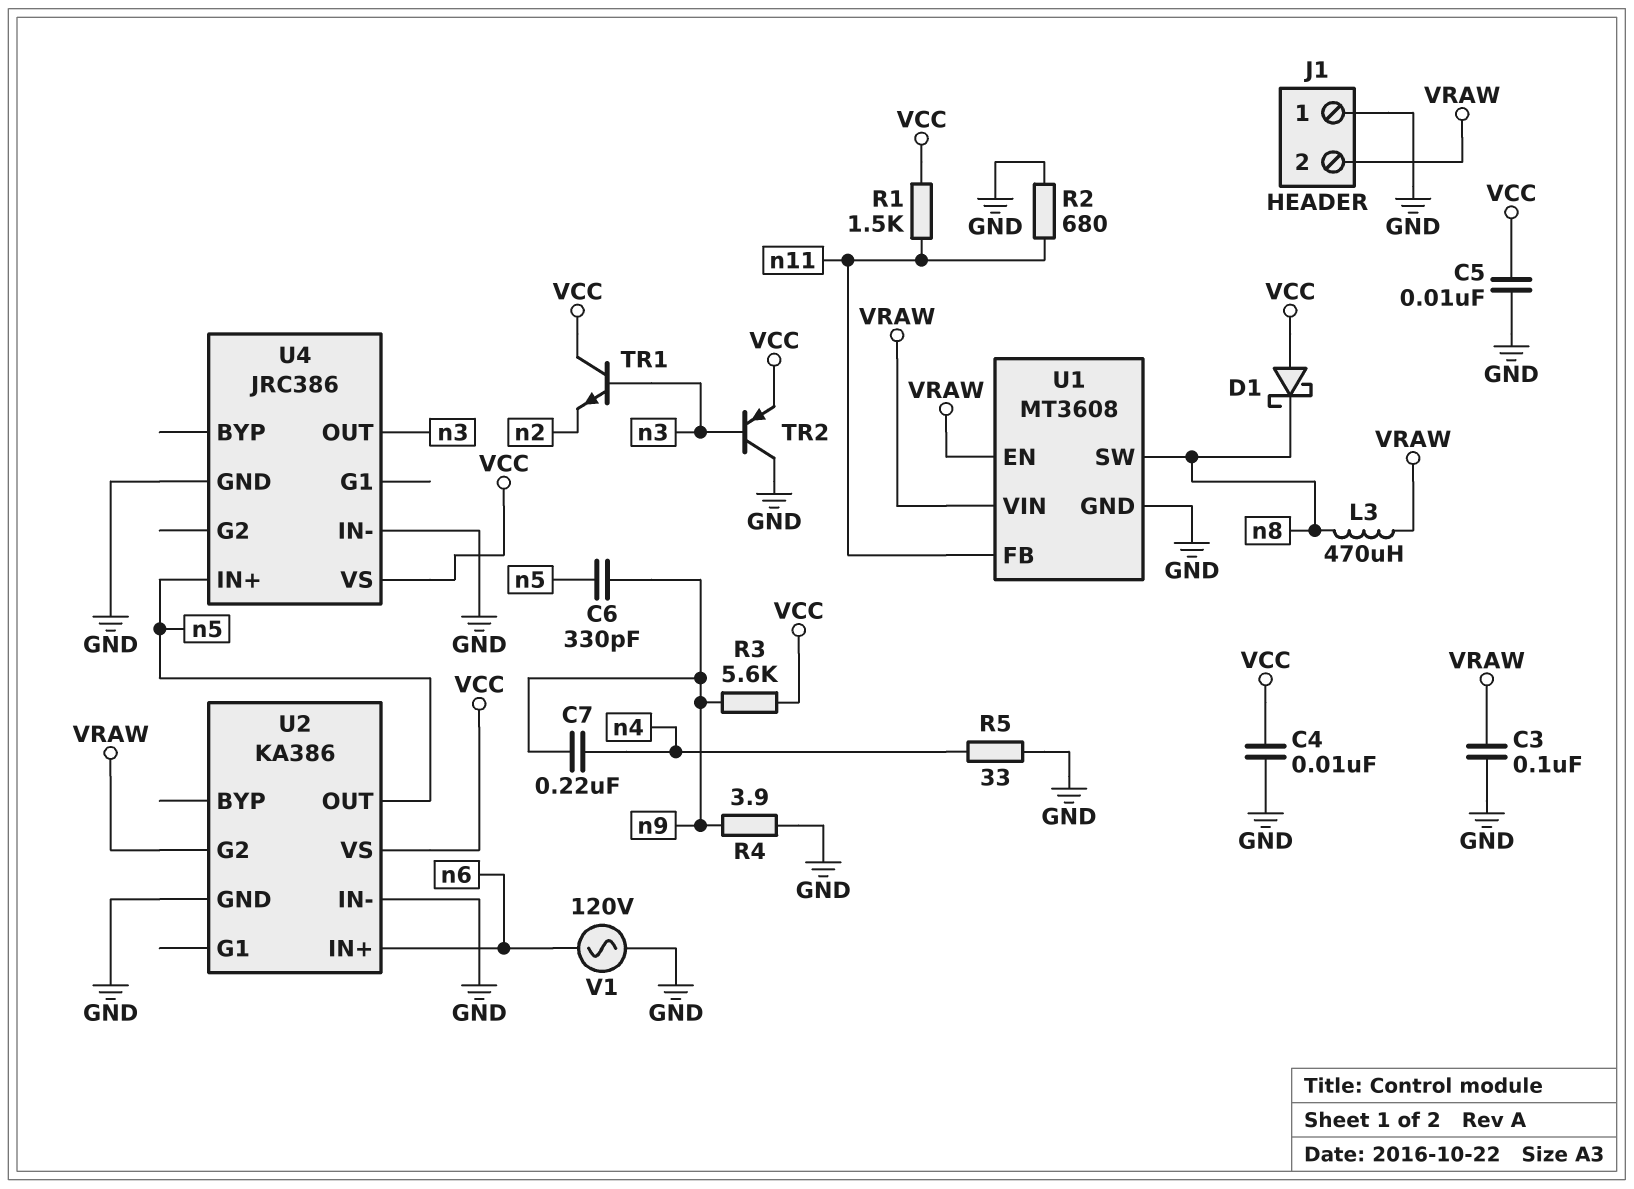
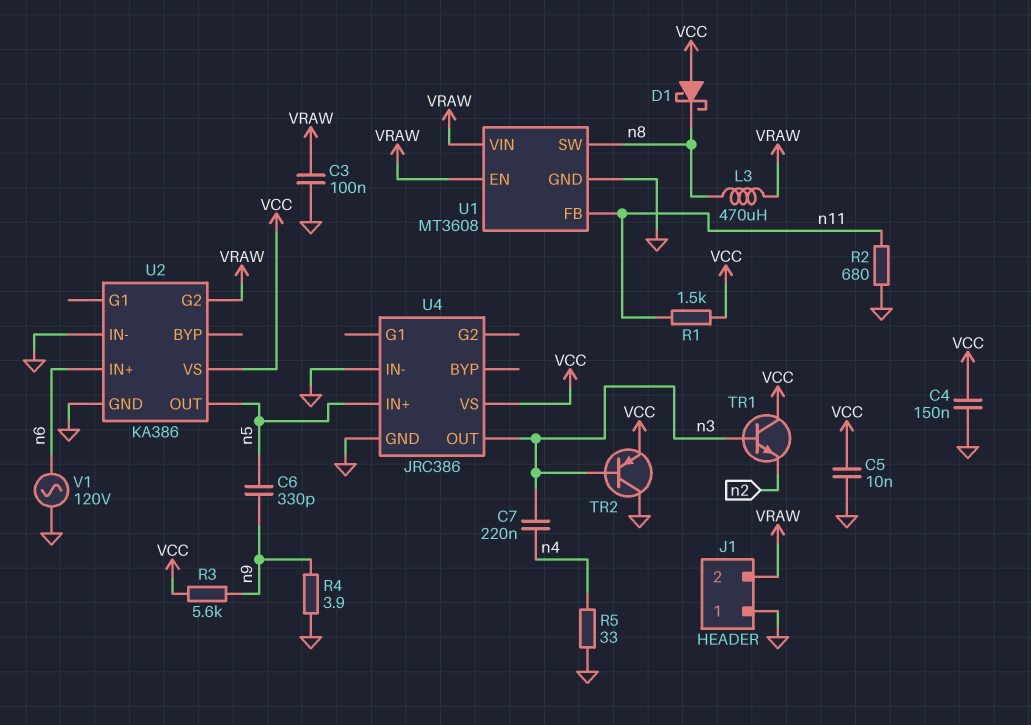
C4: 10nF (GND, VCC) -> 150nF (GND, VCC)
C7: 220nF (n4, n9) -> 220nF (n3, n4)

